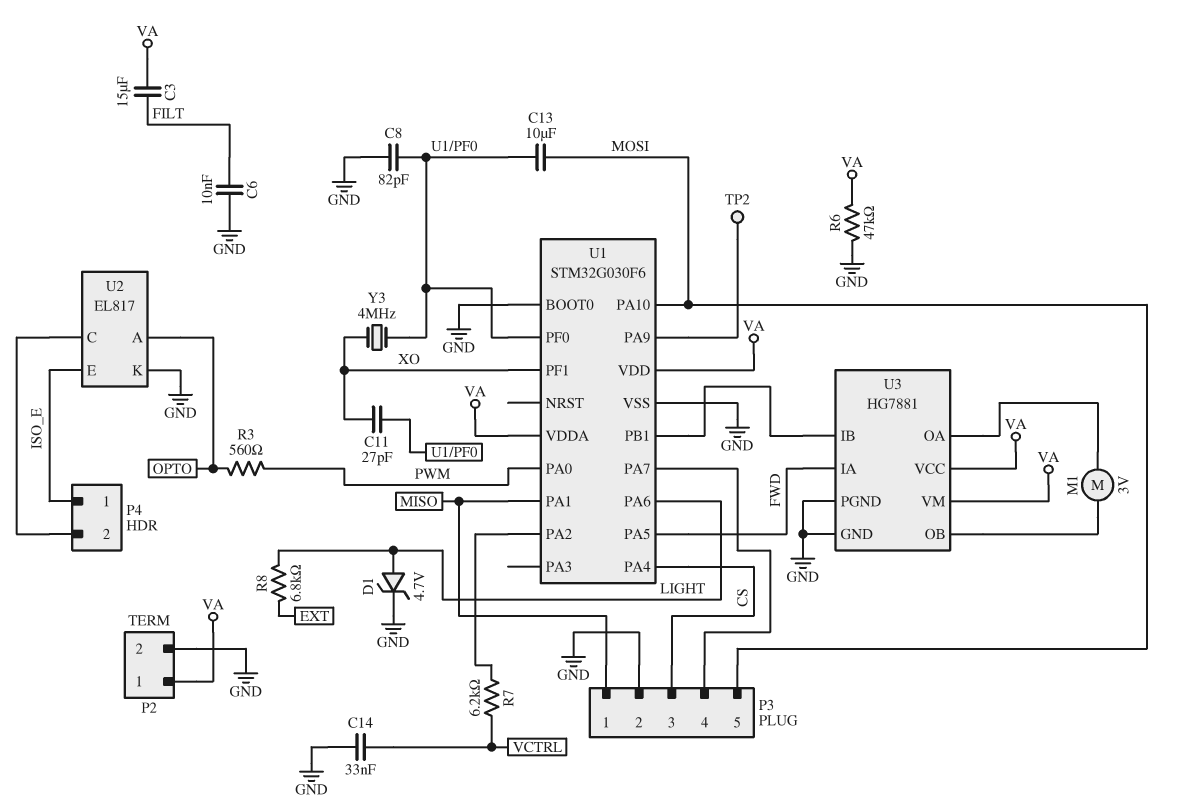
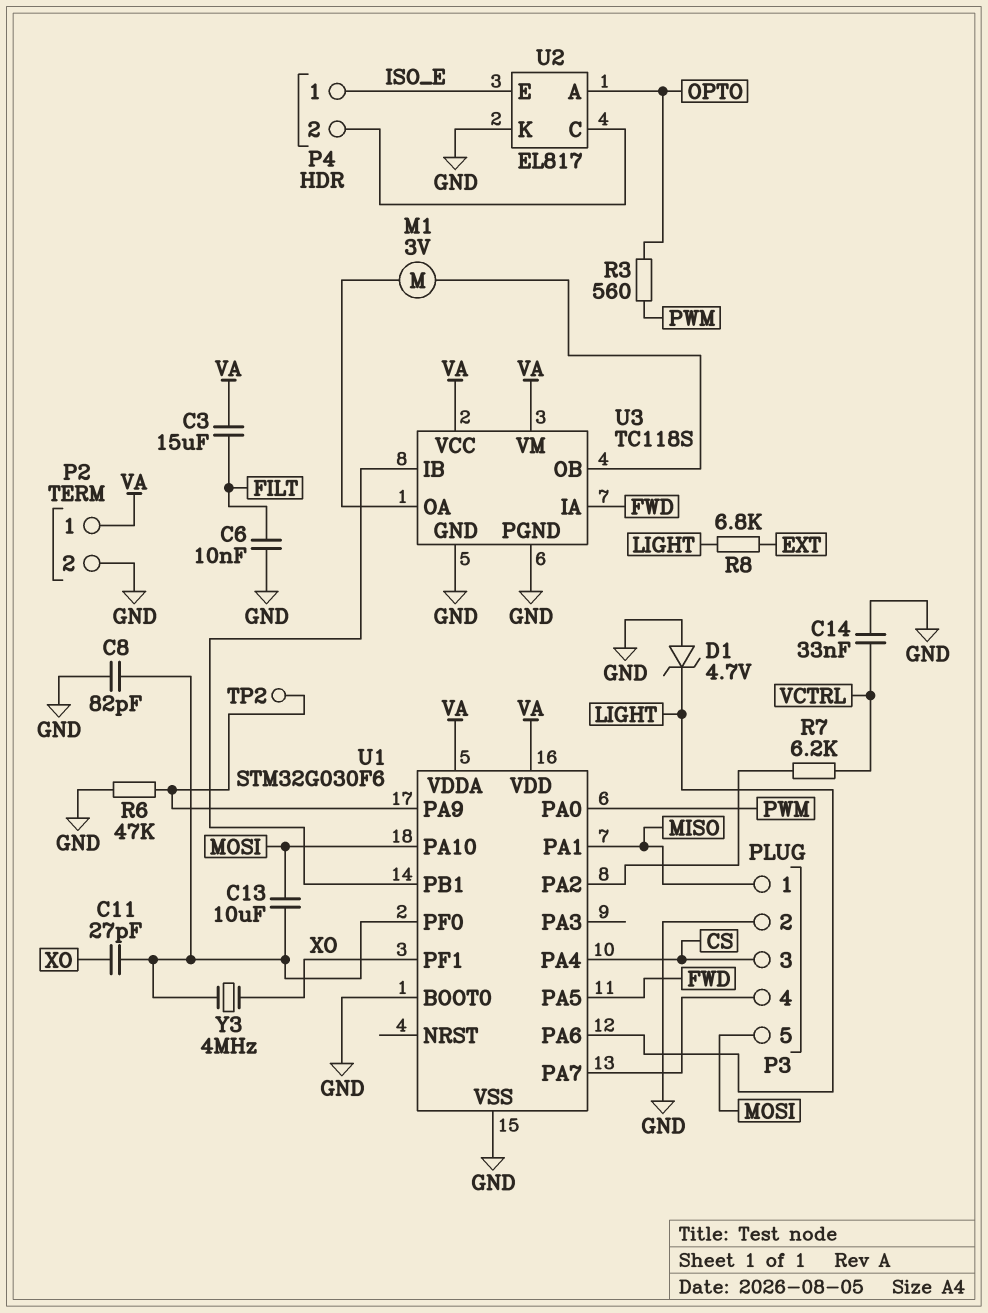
D1: zener 4.7V (A LIGHT, K GND) -> zener 4.7V (A GND, K LIGHT)
R6: 47k (GND, VA) -> 47k (GND, U1/PA9)
U3: HG7881 -> TC118S

